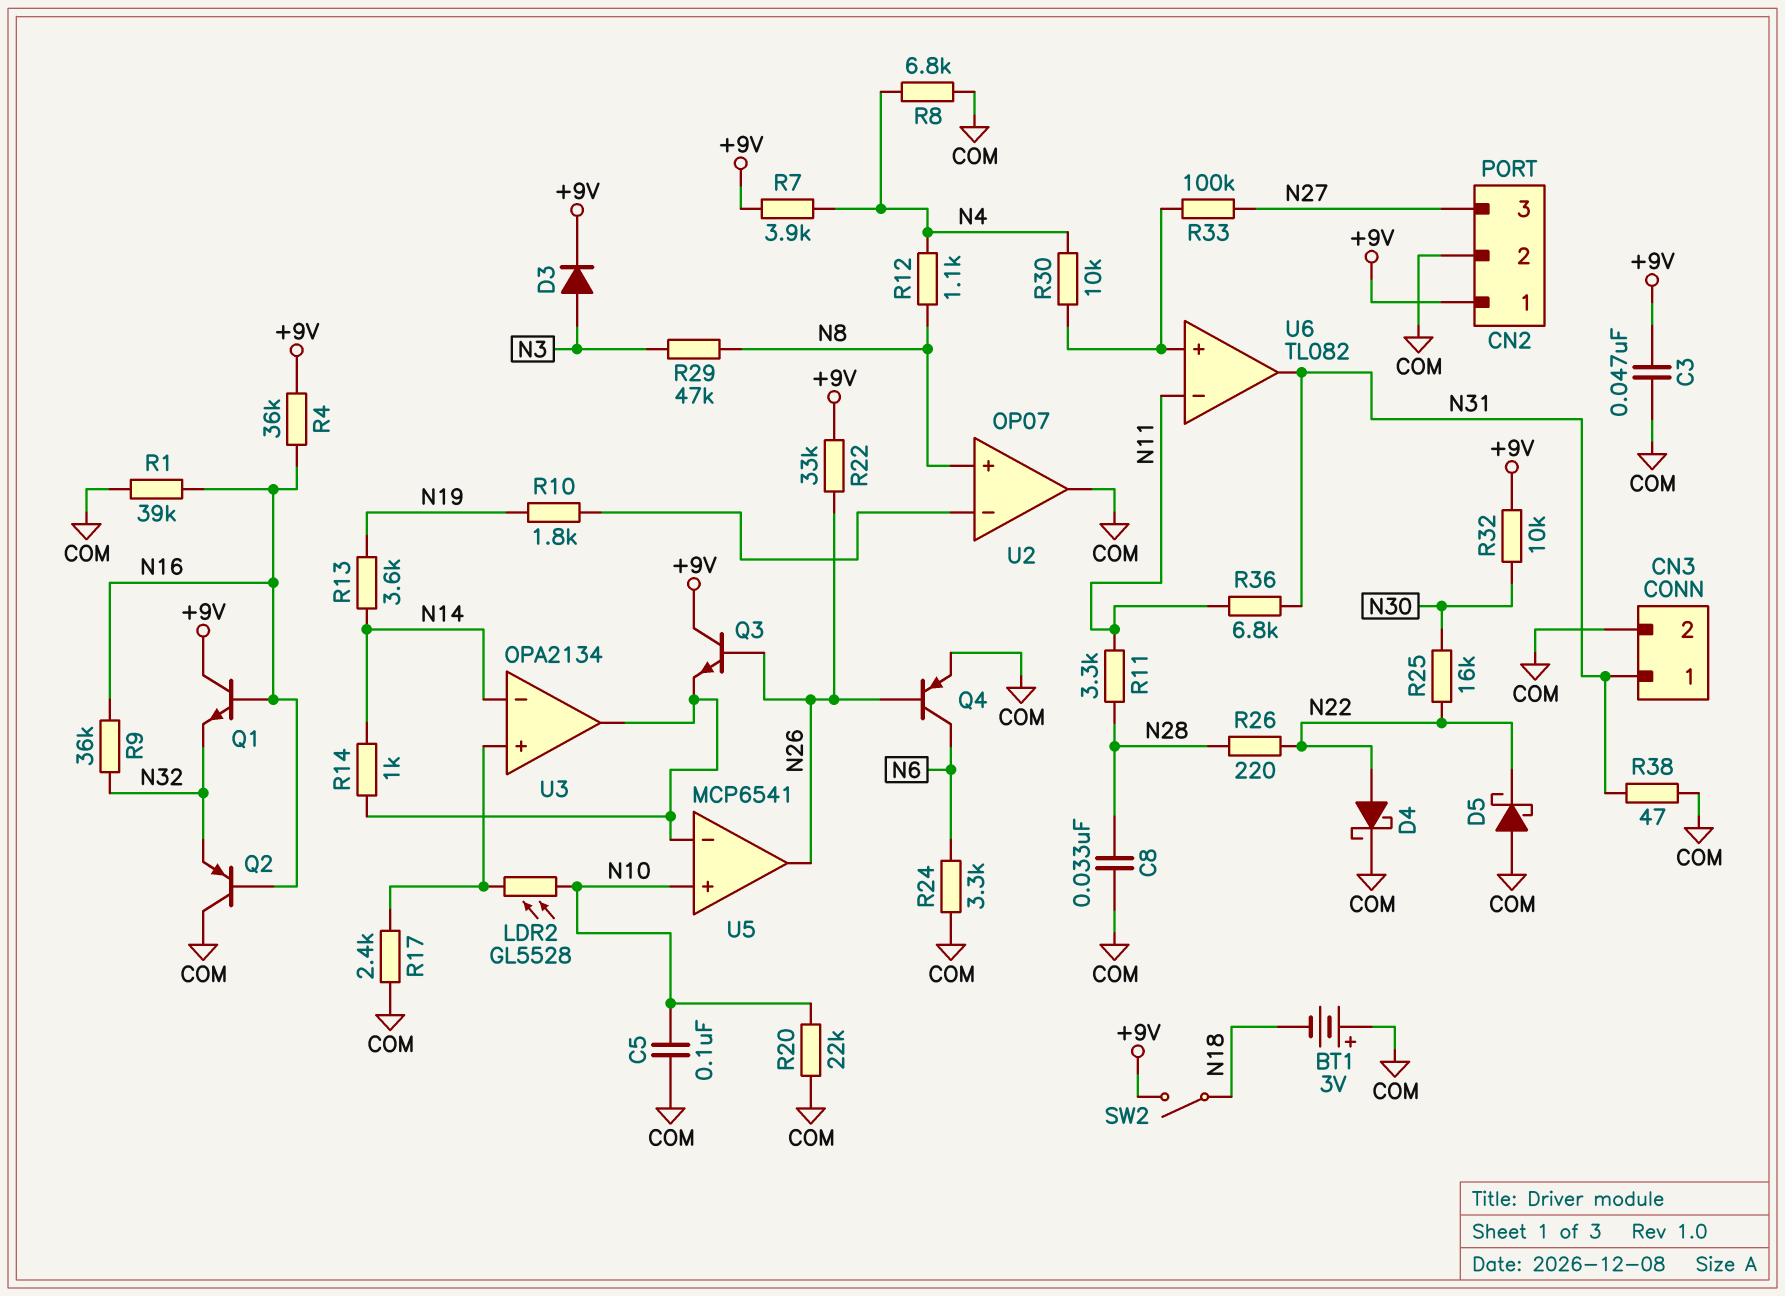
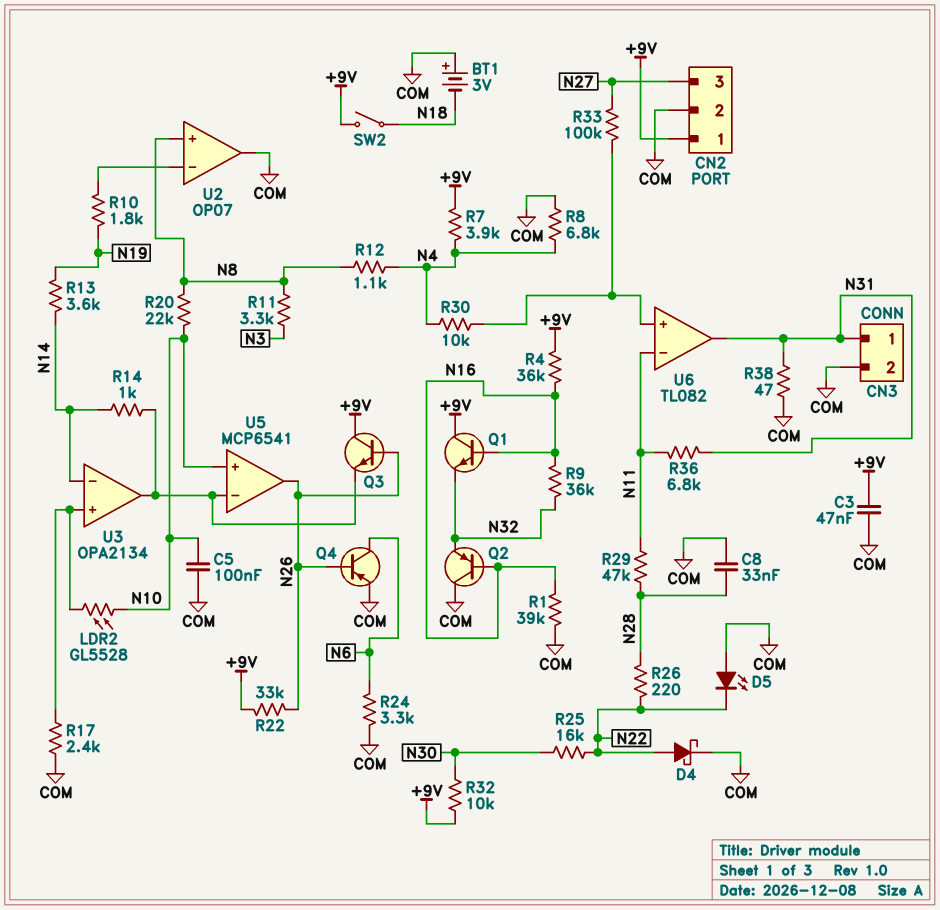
D3: diode (A N3, K +9V) -> none
D5: schottky (A COM, K N22) -> LED (A COM, K N22)
R11: 3.3k (N11, N28) -> 3.3k (N3, N8)
R20: 22k (COM, N10) -> 22k (N8, N10)
R29: 47k (N3, N8) -> 47k (N11, N28)

